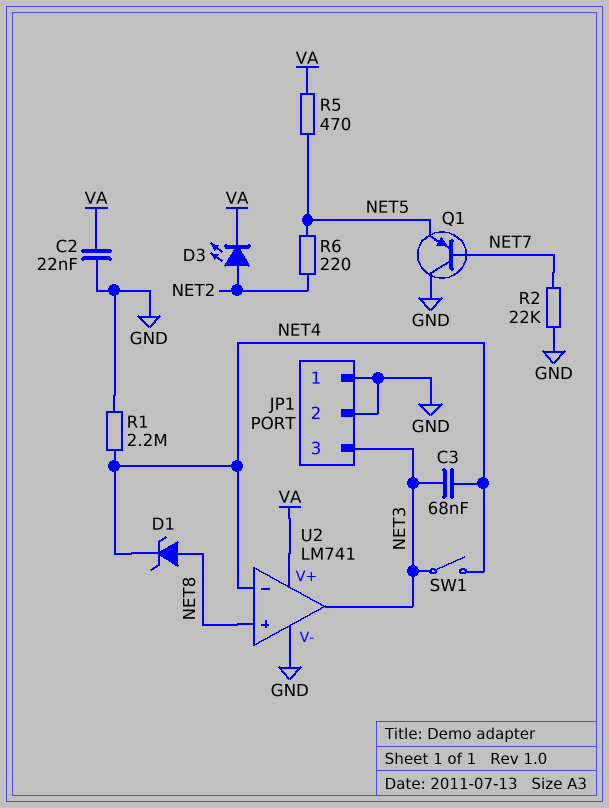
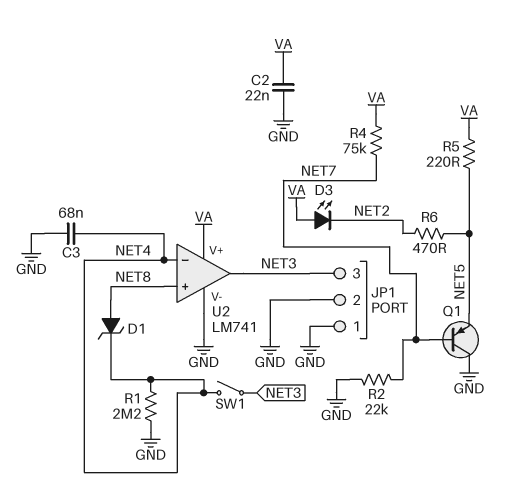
C3: 68nF (NET3, NET4) -> 68nF (GND, NET4)
D3: LED (A NET2, K VA) -> LED (A VA, K NET2)
R4: none -> 75k (NET7, VA)
R5: 470 (NET5, VA) -> 220 (NET5, VA)
R6: 220 (NET2, NET5) -> 470 (NET2, NET5)

